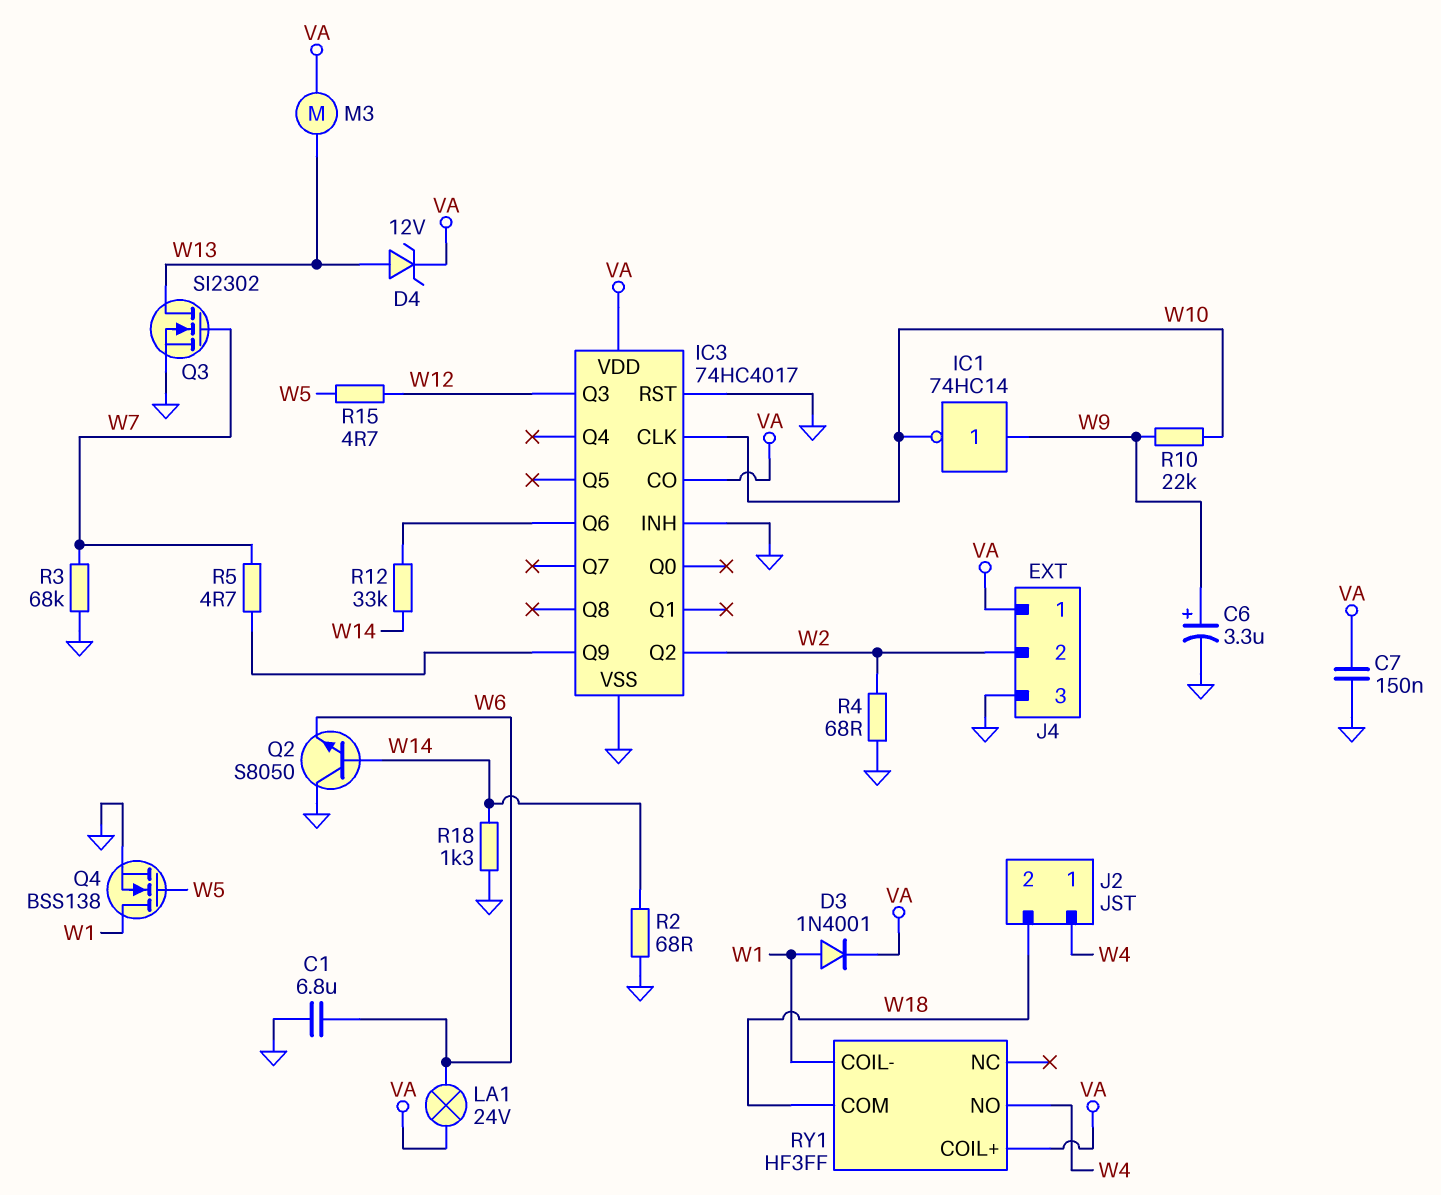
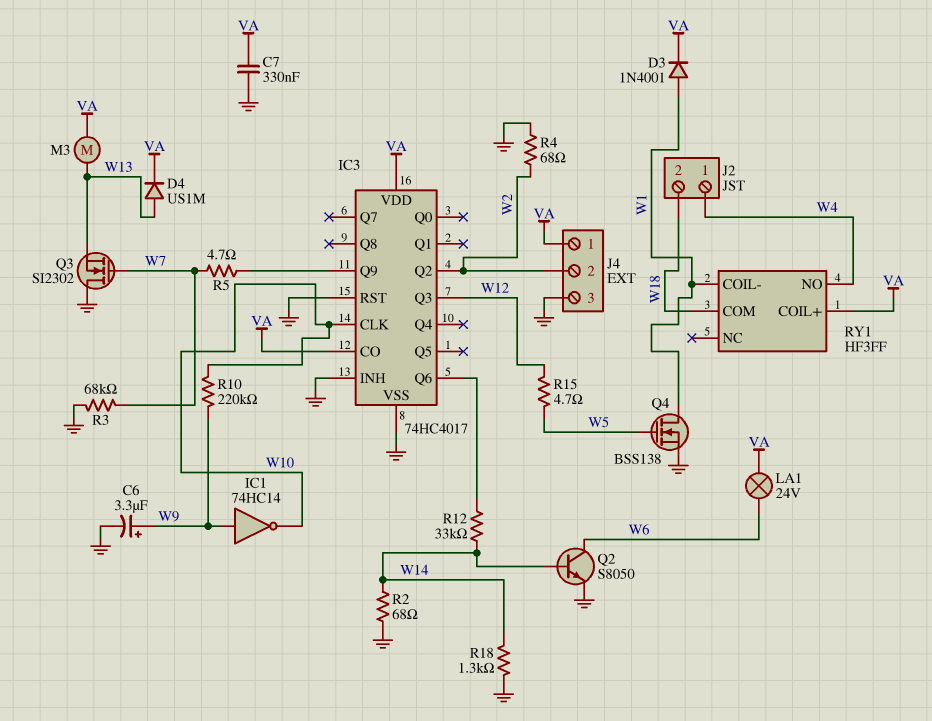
C1: 6.8uF (GND, W6) -> none
C7: 150nF (GND, VA) -> 330nF (GND, VA)
D4: zener 12V (A W13, K VA) -> diode US1M (A W13, K VA)
Q2: NPN S8050 (B W14, C GND, E W6) -> NPN S8050 (B W14, C W6, E GND)
Q3: NMOS SI2302 (G W7, D W13, S GND) -> NMOS SI2302 (G W7, D GND, S W13)
R10: 22k (W9, W10) -> 220k (W9, W10)

